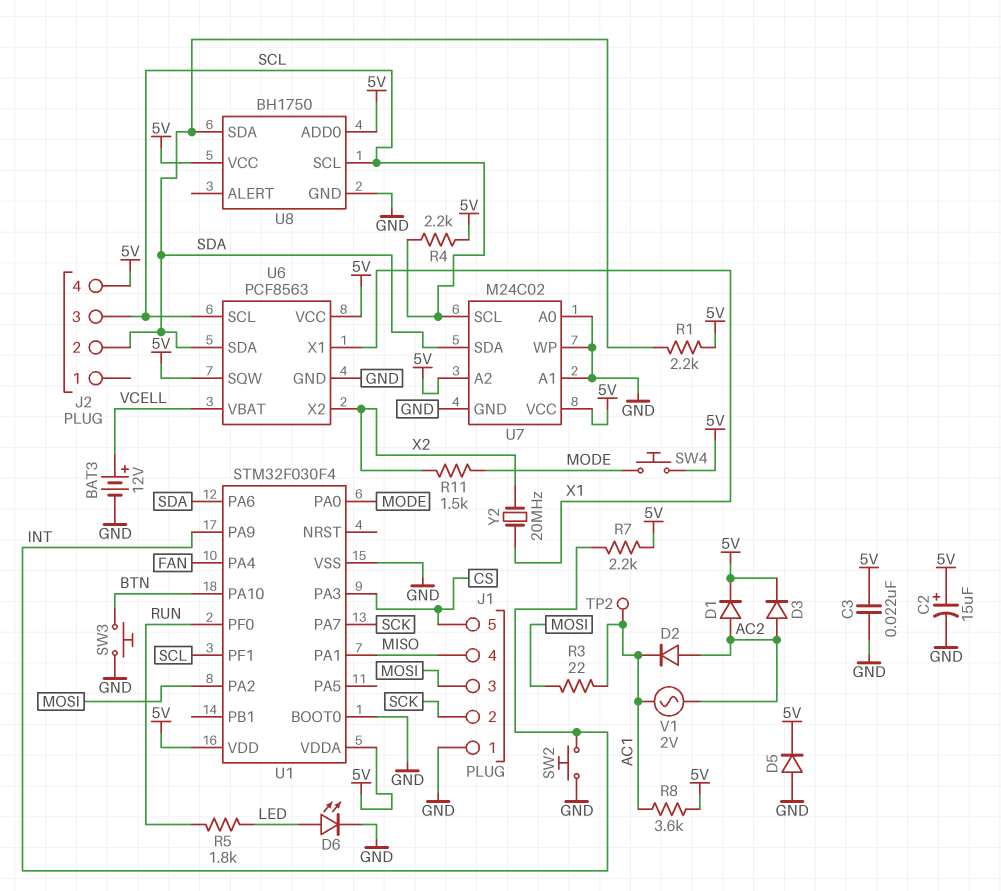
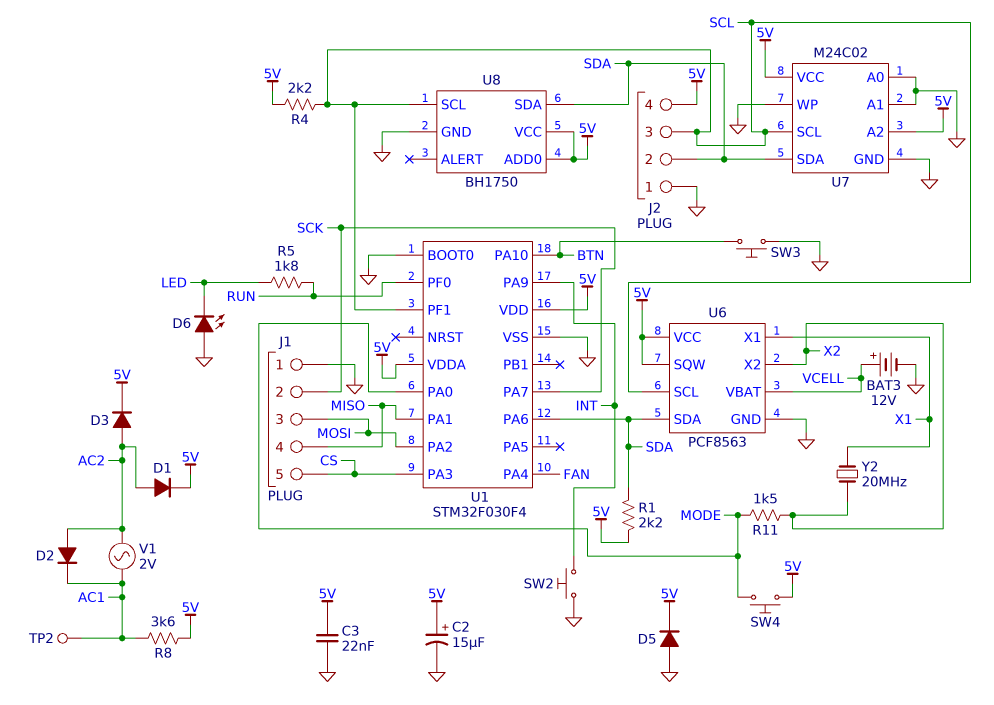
D6: LED (A LED, K GND) -> LED (A GND, K LED)
J2 pin 1: none -> GND
R3: 22 (AC1, MOSI) -> none
R7: 2.2k (5V, INT) -> none

